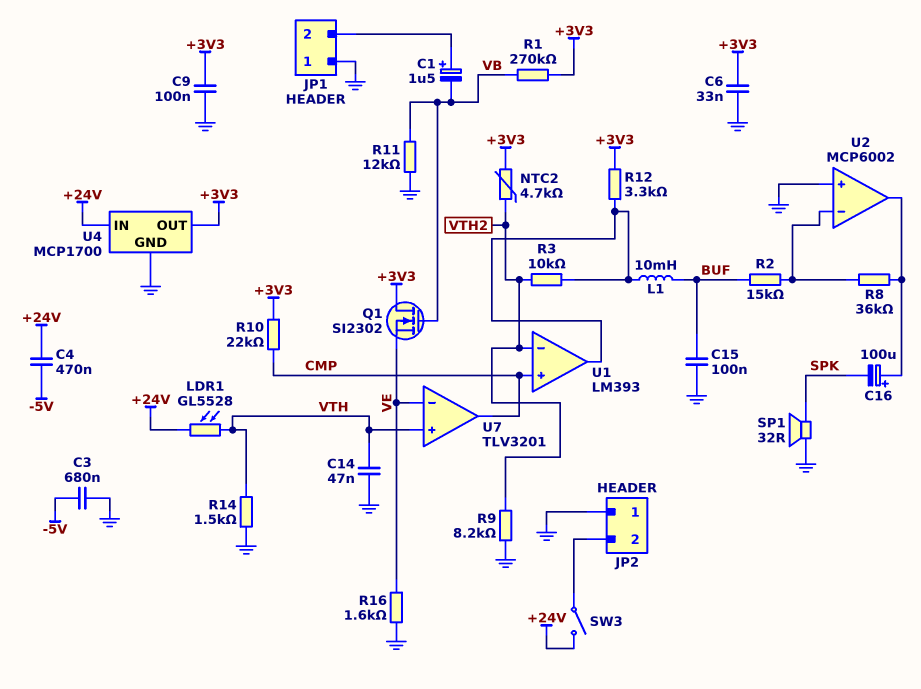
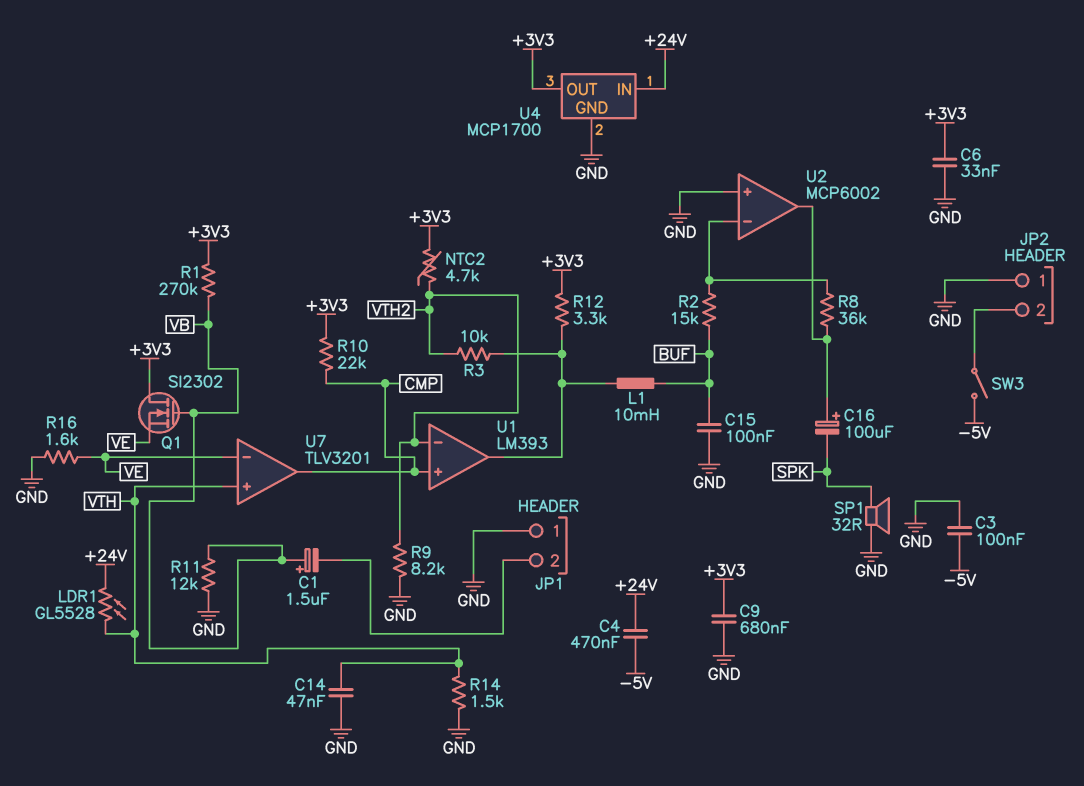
C1: 1.5uF (plus JP1/2, minus VB) -> 1.5uF (plus VB, minus JP1/2)
C3: 680nF (-5V, GND) -> 100nF (-5V, GND)
C9: 100nF (+3V3, GND) -> 680nF (+3V3, GND)
SW3: switch (+24V, JP2/2) -> switch (-5V, JP2/2)

